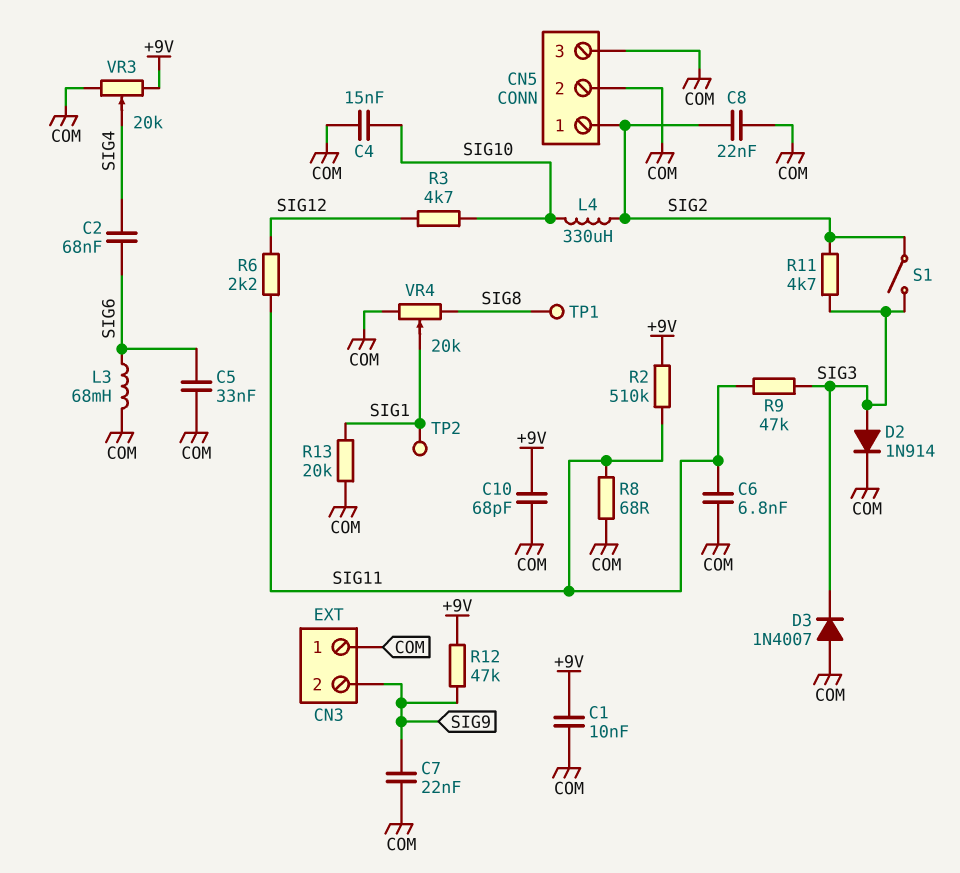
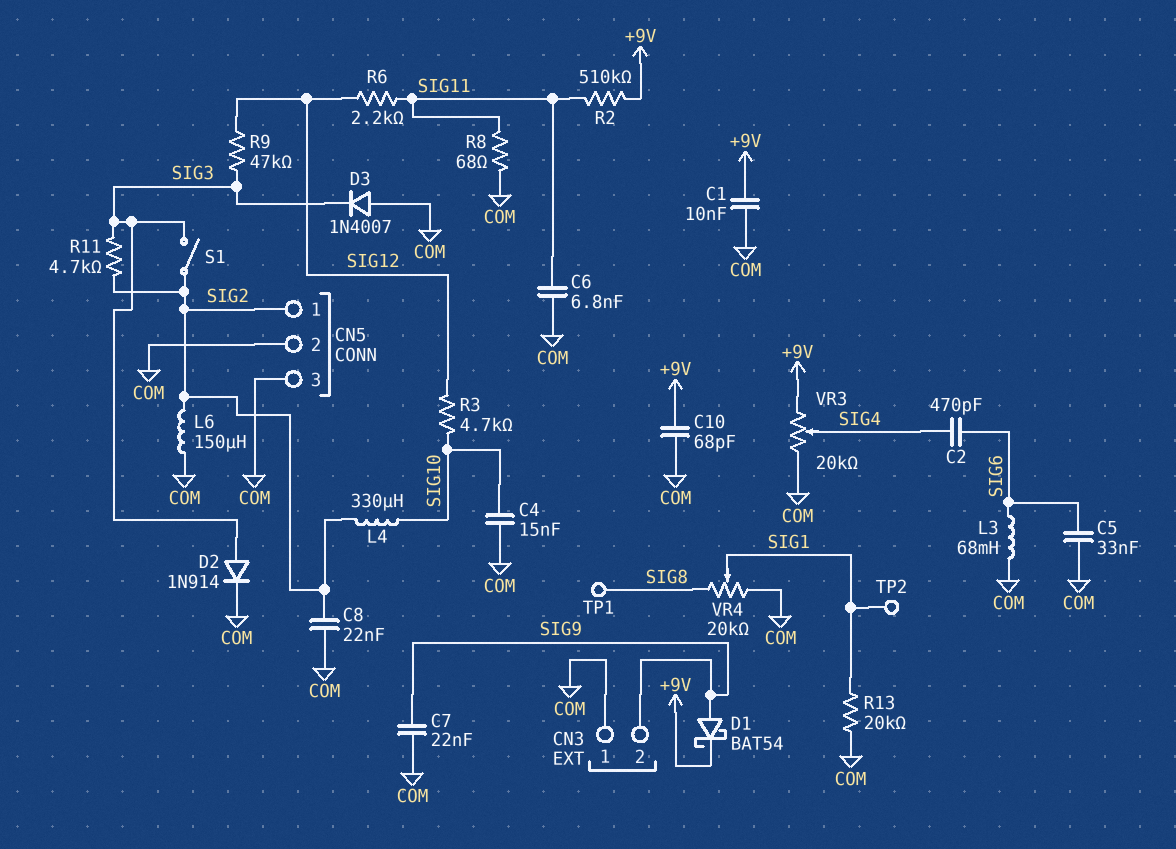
C2: 68nF (SIG4, SIG6) -> 470pF (SIG4, SIG6)
D1: none -> schottky BAT54 (A SIG9, K +9V)
L6: none -> 150uH (COM, SIG2)
R9: 47k (SIG3, SIG11) -> 47k (SIG3, SIG12)
R12: 47k (+9V, SIG9) -> none

